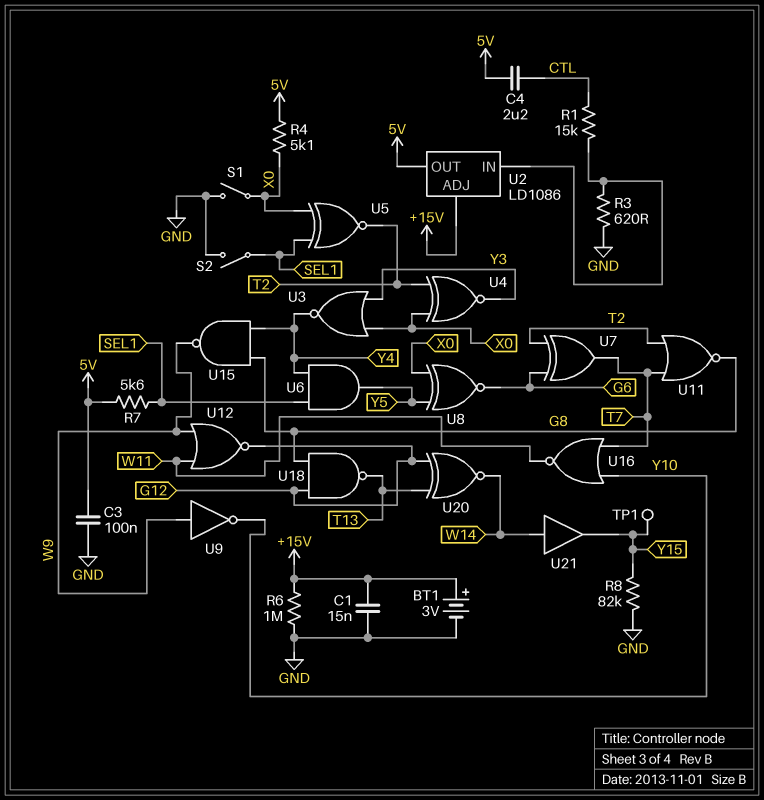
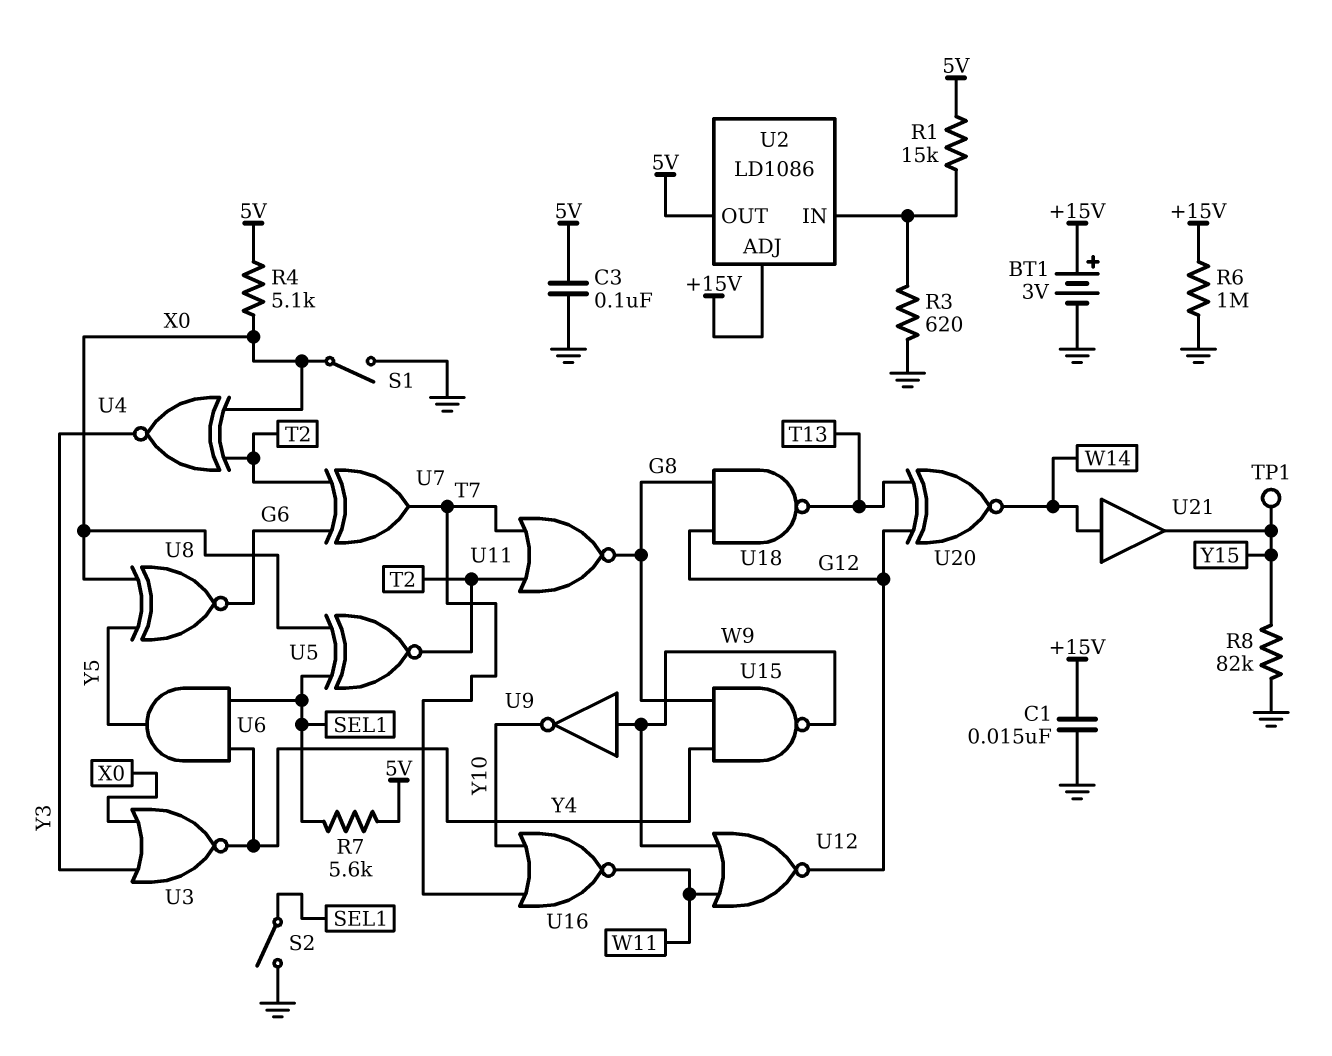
C4: 2.2uF (5V, CTL) -> none
R1: 15k (CTL, U2/IN) -> 15k (5V, U2/IN)

